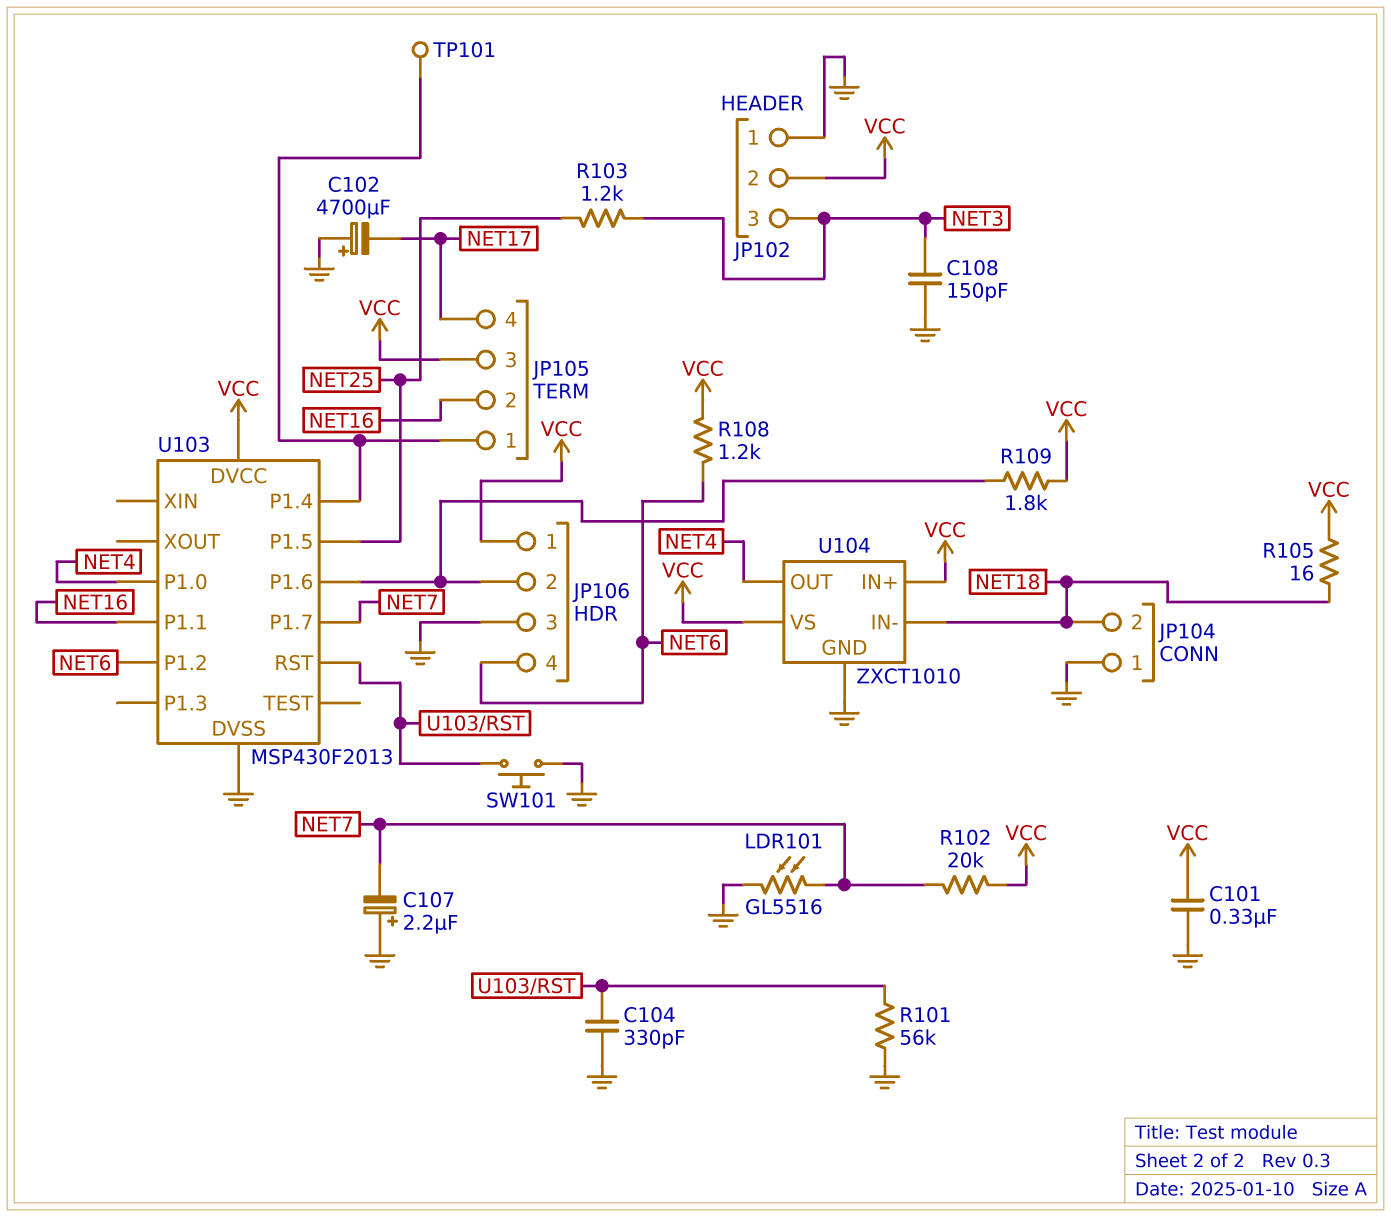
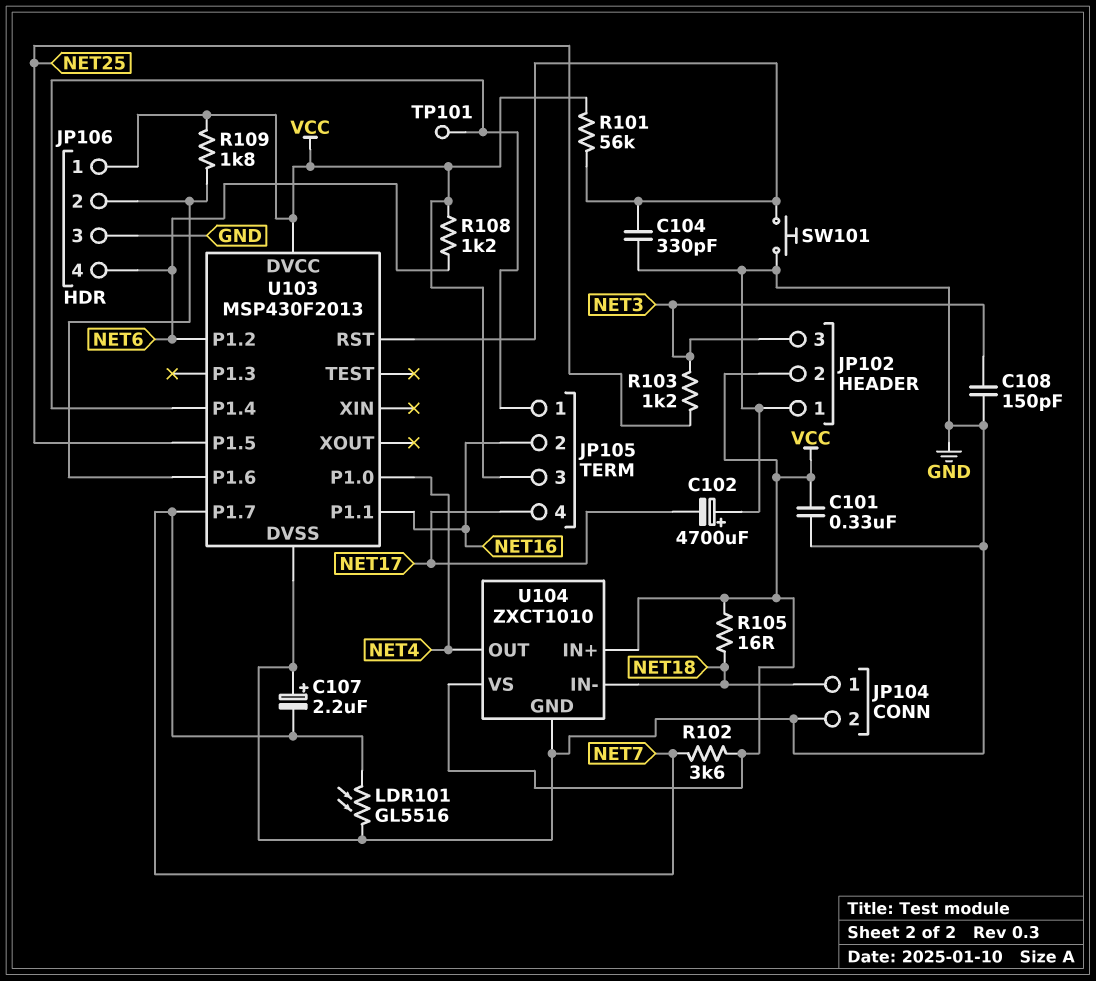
JP104 pin 1: GND -> NET18
JP104 pin 2: NET18 -> GND
R101: 56k (GND, U103/RST) -> 56k (U103/RST, VCC)
R102: 20k (NET7, VCC) -> 3.6k (NET7, VCC)

